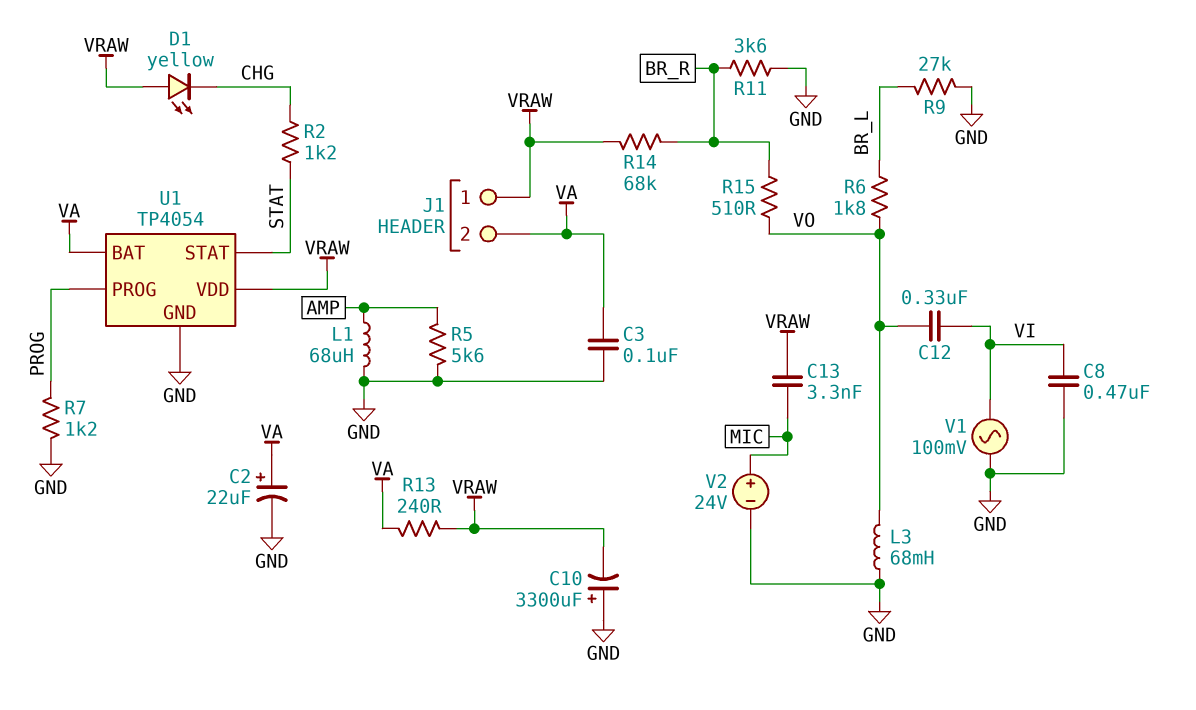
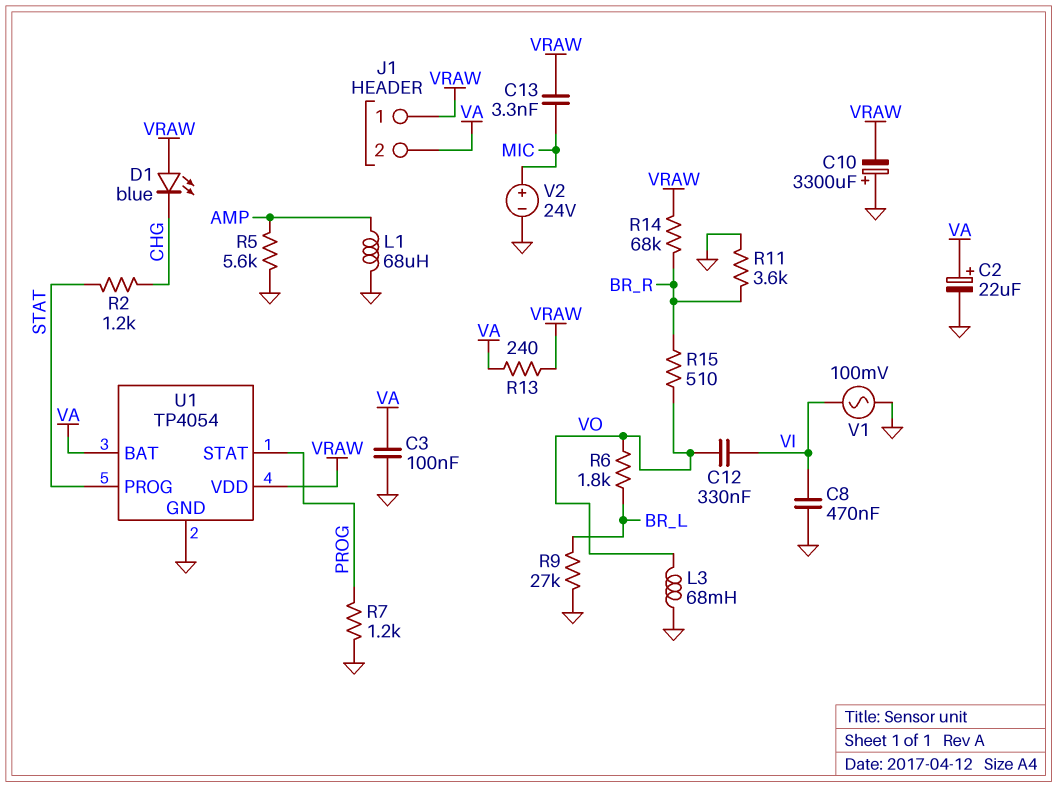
D1: LED yellow (A VRAW, K CHG) -> LED blue (A VRAW, K CHG)
U1 pin PROG: PROG -> STAT
U1 pin STAT: STAT -> PROG

